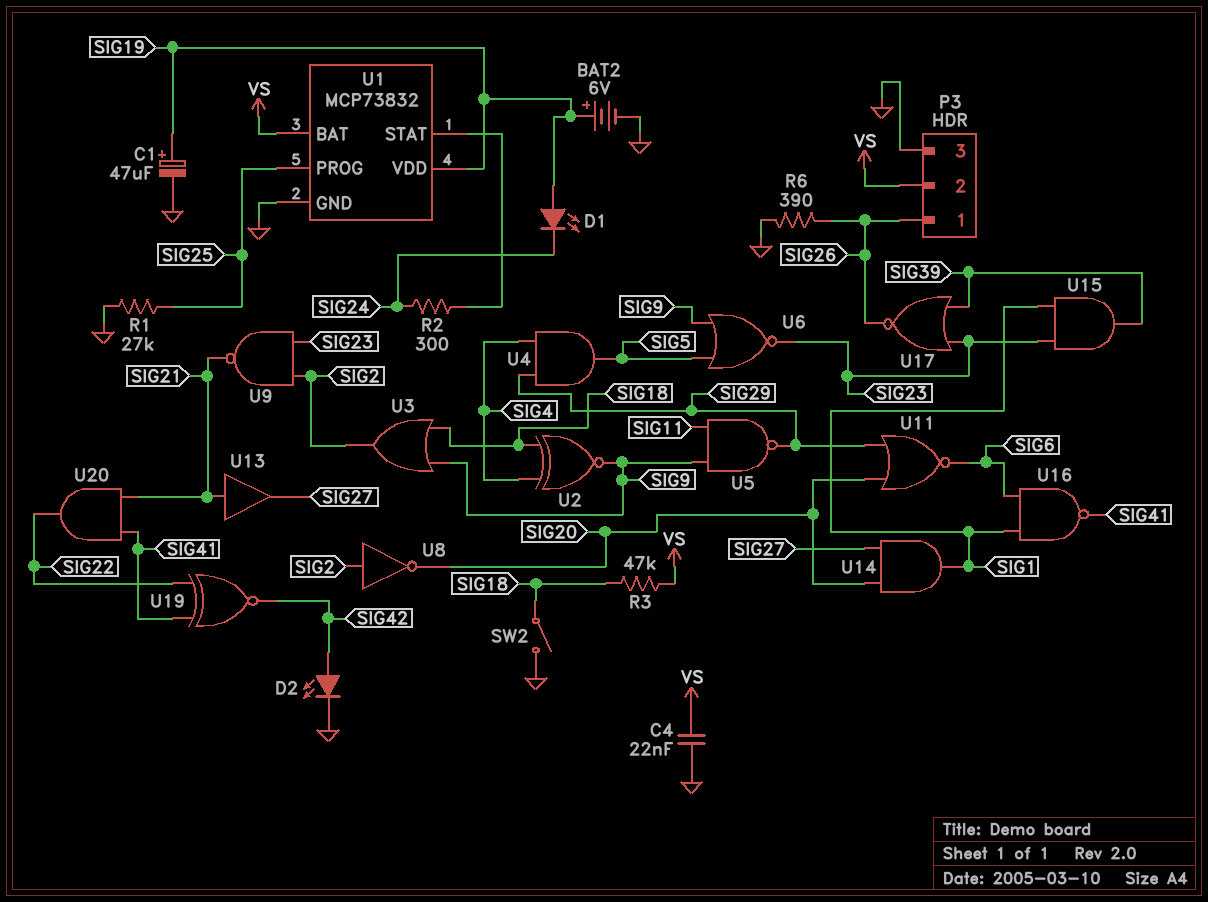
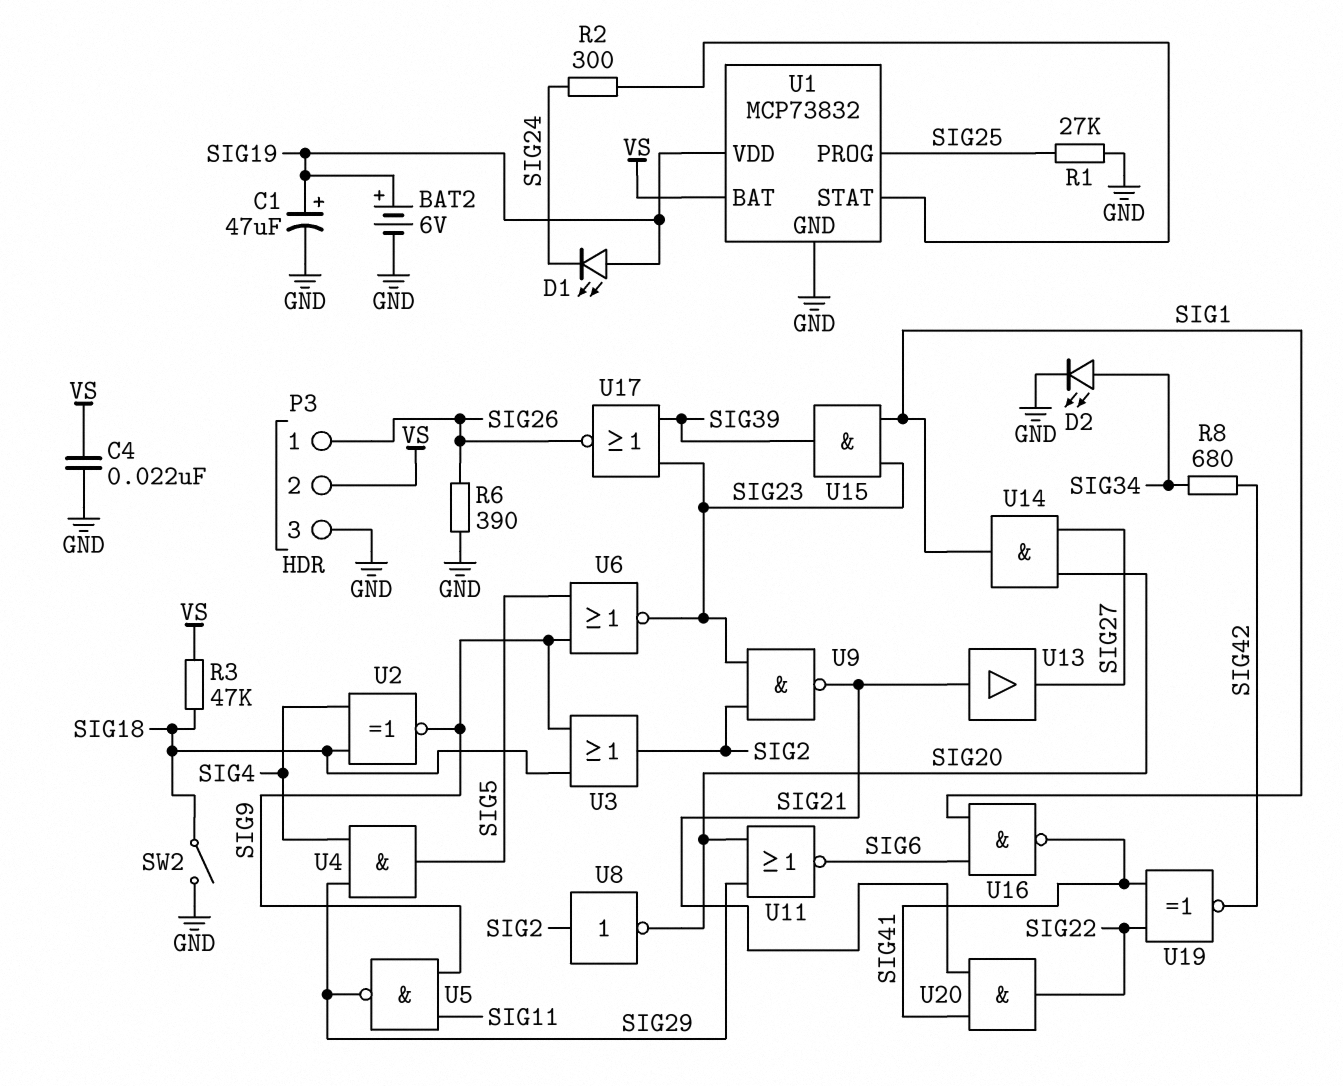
D2: LED (A SIG42, K GND) -> LED (A SIG34, K GND)
R8: none -> 680 (SIG34, SIG42)

